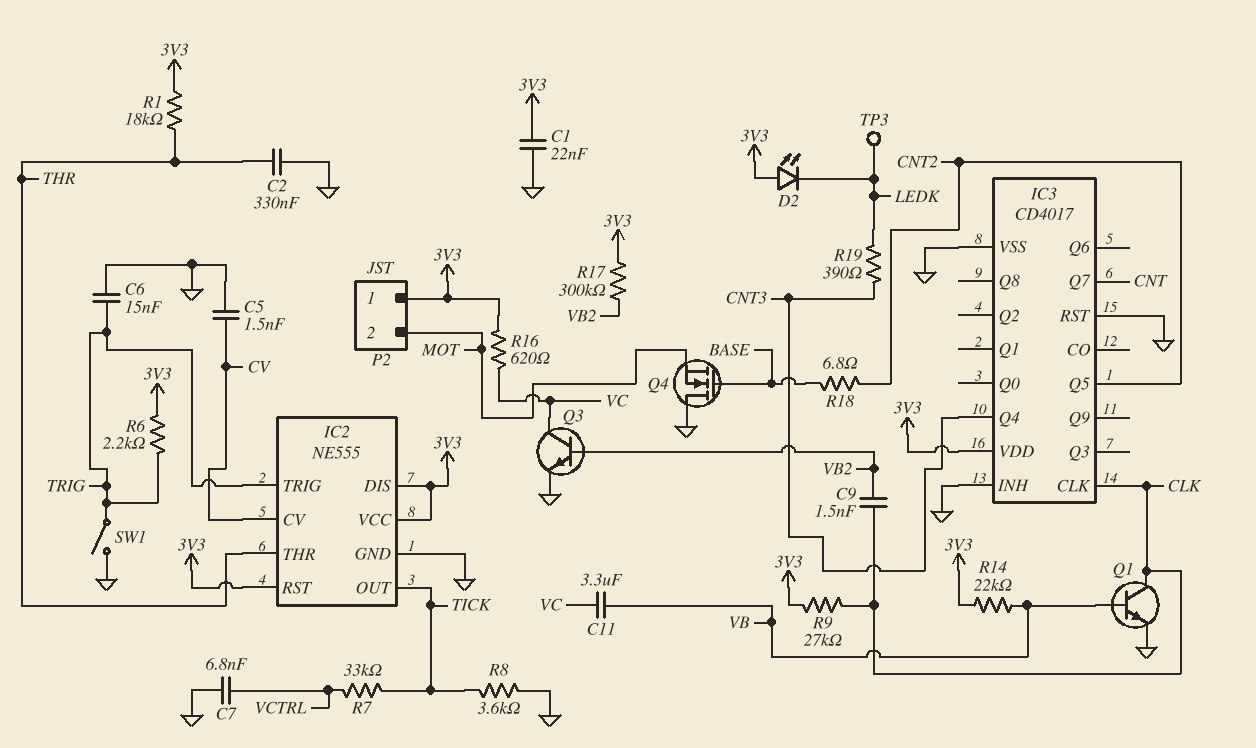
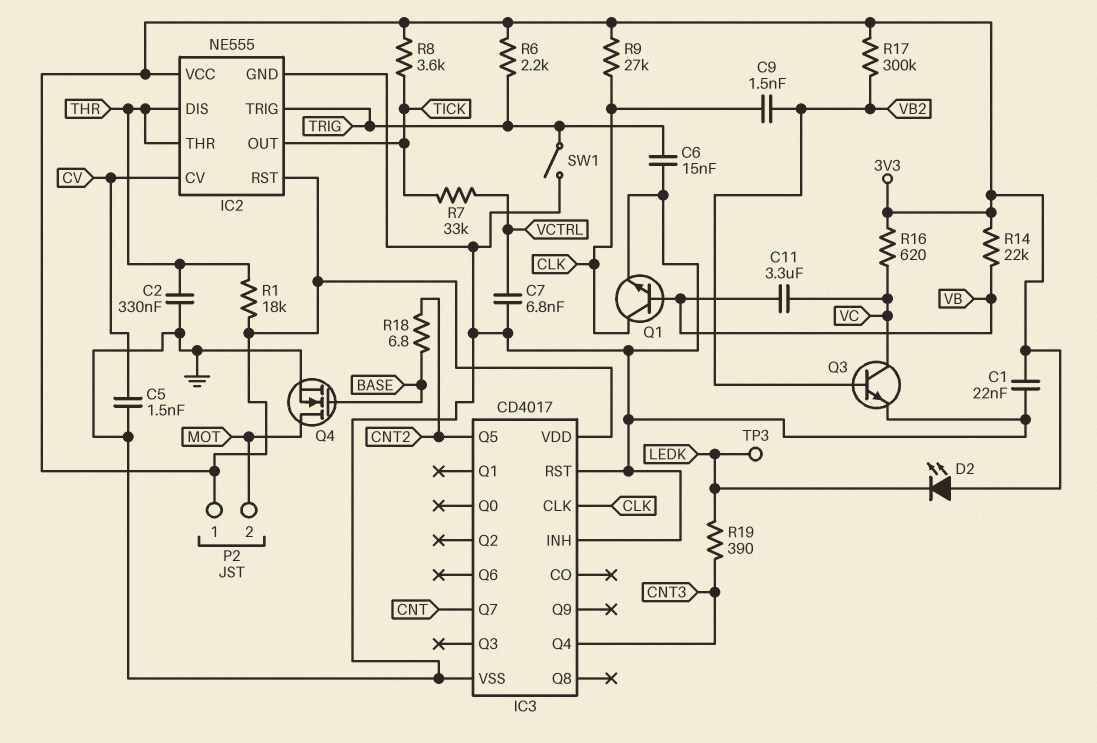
IC2 pin DIS: 3V3 -> THR
Q4: NMOS (G BASE, D GND, S MOT) -> NMOS (G BASE, D MOT, S GND)
R8: 3.6k (GND, TICK) -> 3.6k (3V3, TICK)

